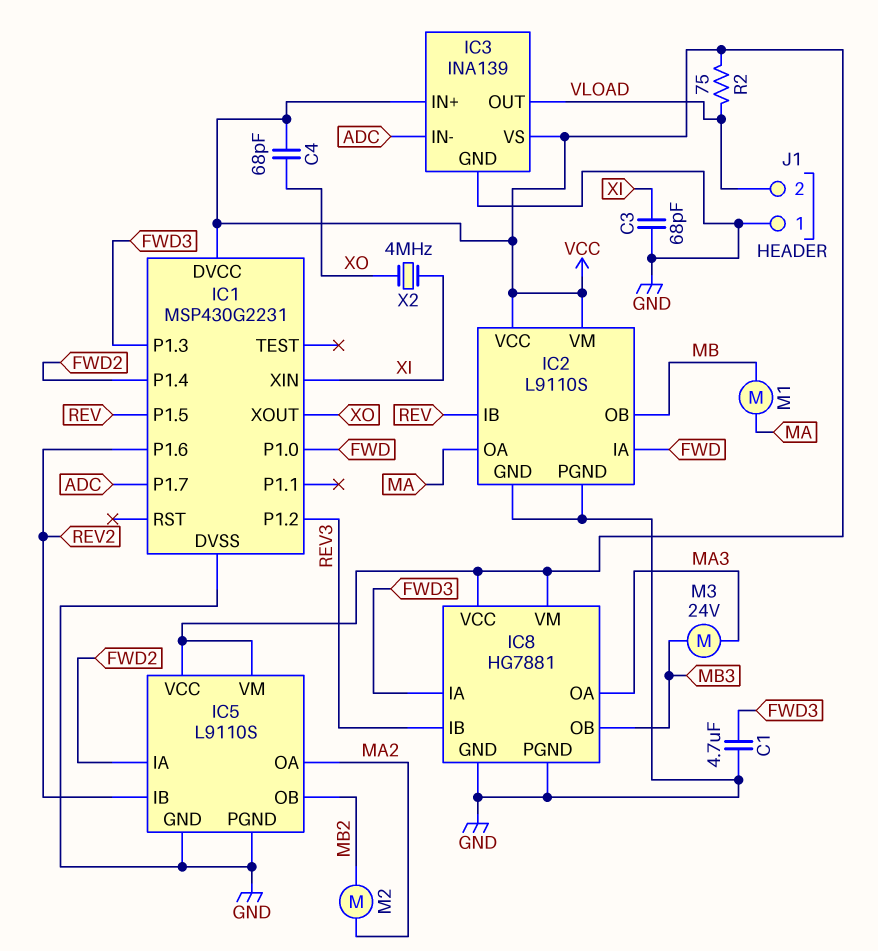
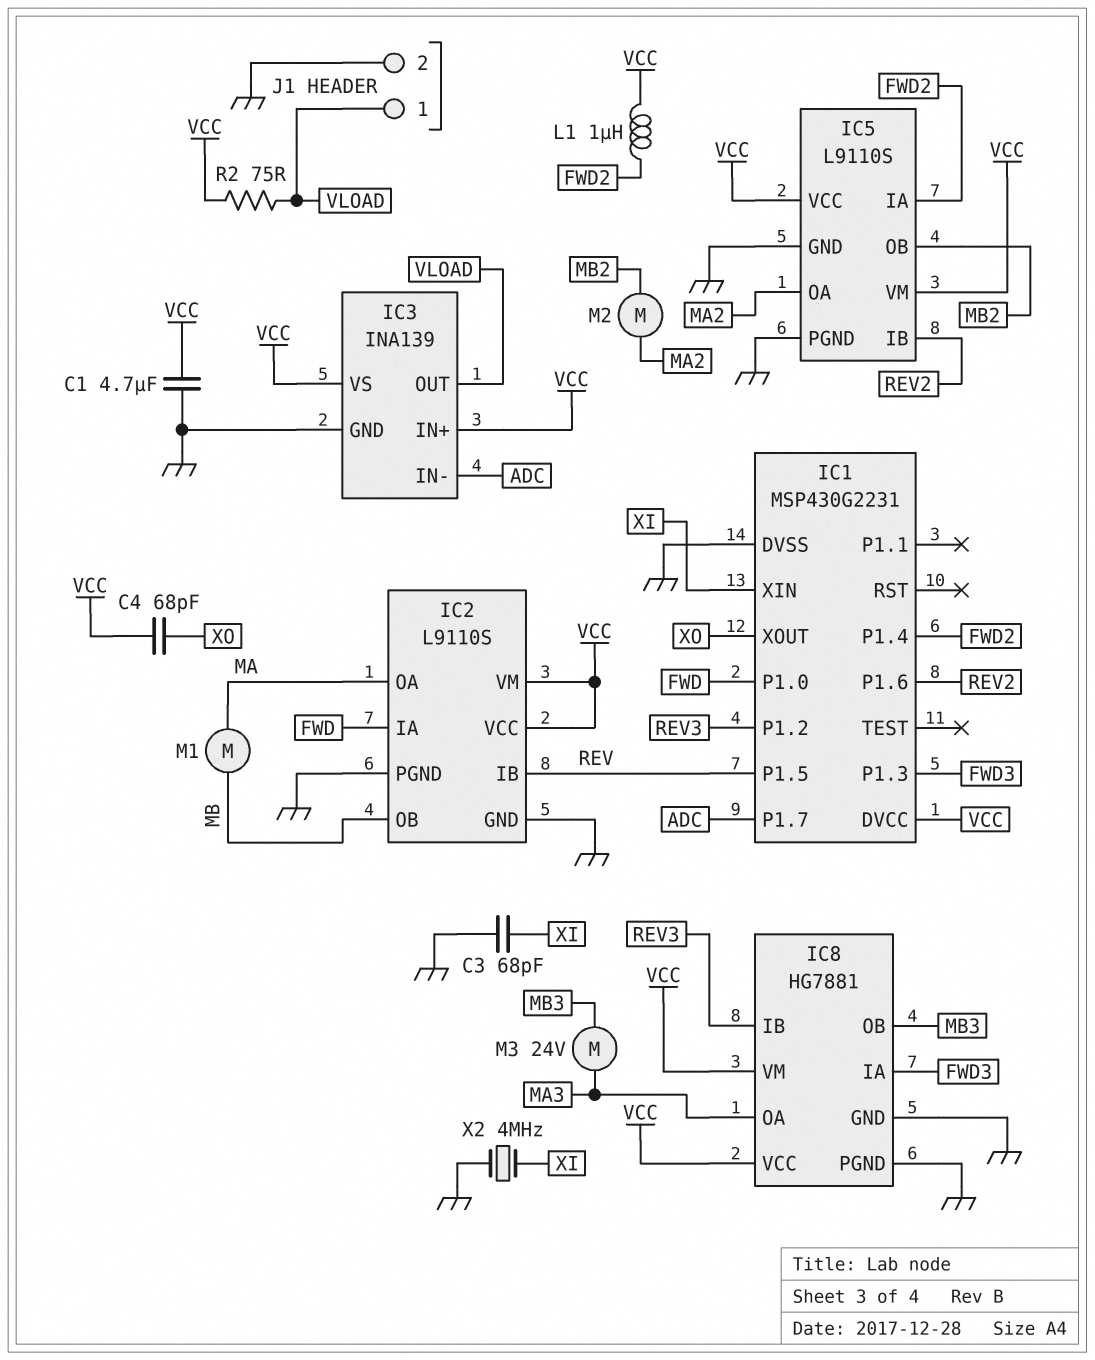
C1: 4.7uF (FWD3, GND) -> 4.7uF (GND, VCC)
J1 pin 1: GND -> VLOAD
J1 pin 2: VLOAD -> GND
L1: none -> 1uH (FWD2, VCC)
X2: 4MHz (XI, XO) -> 4MHz (GND, XI)

